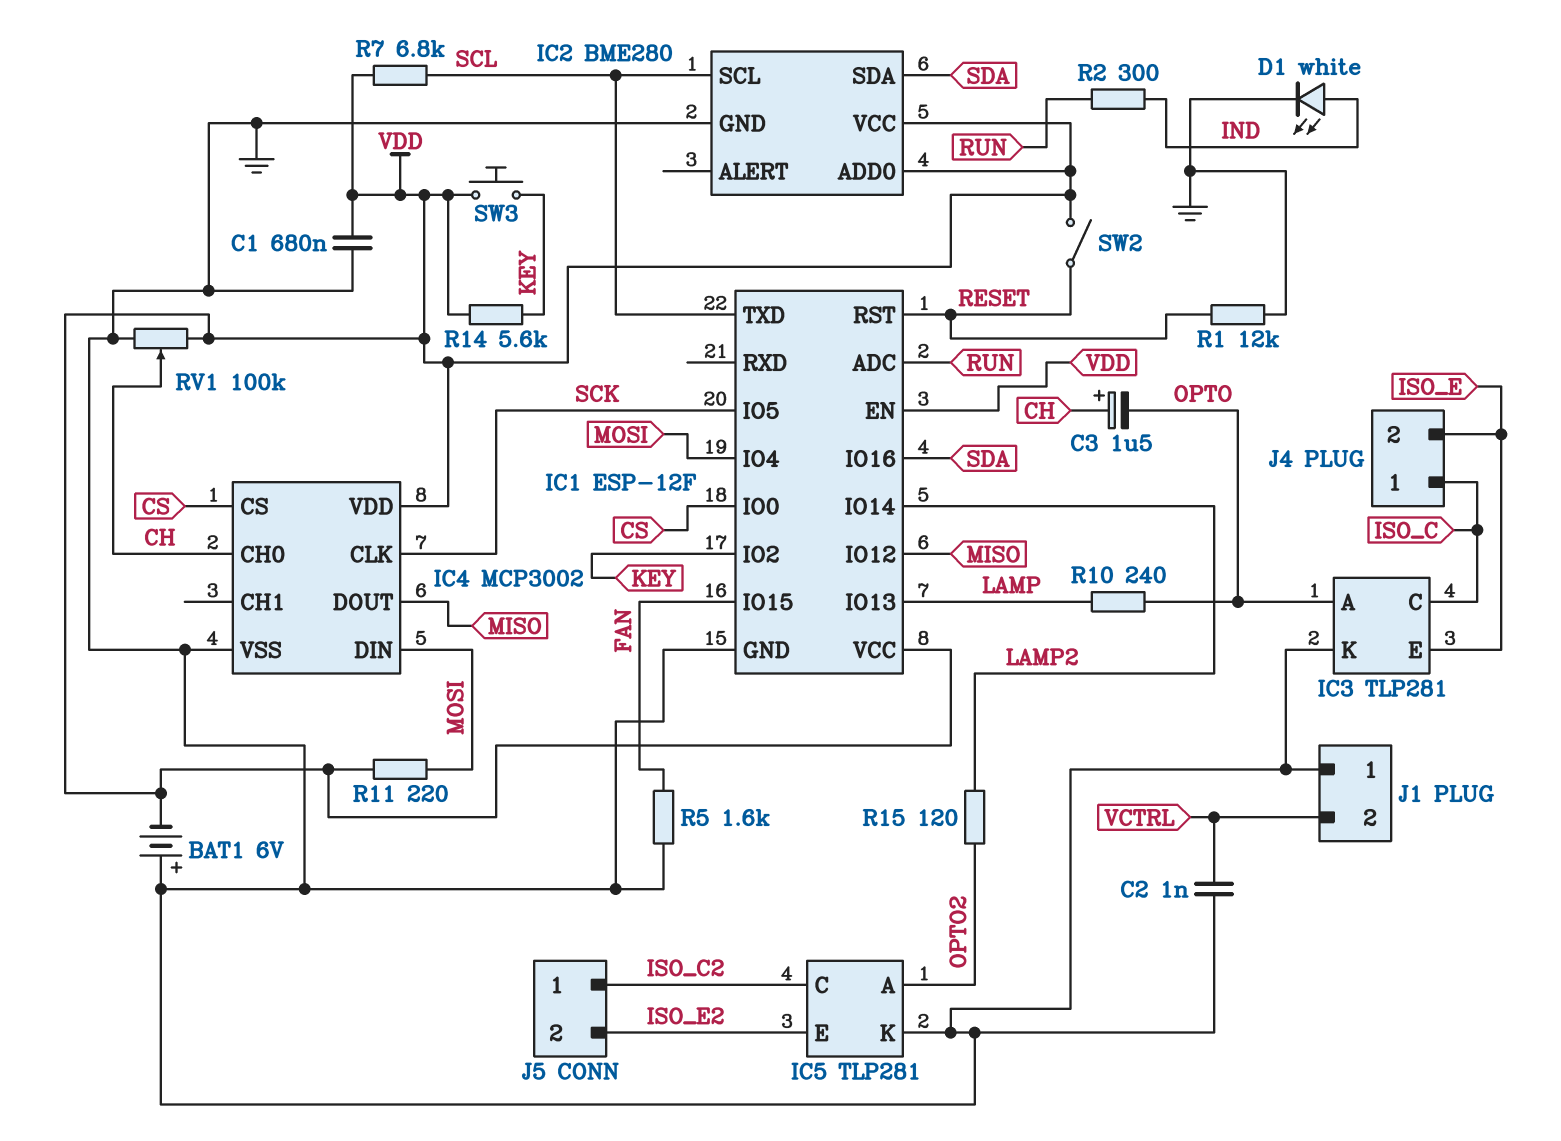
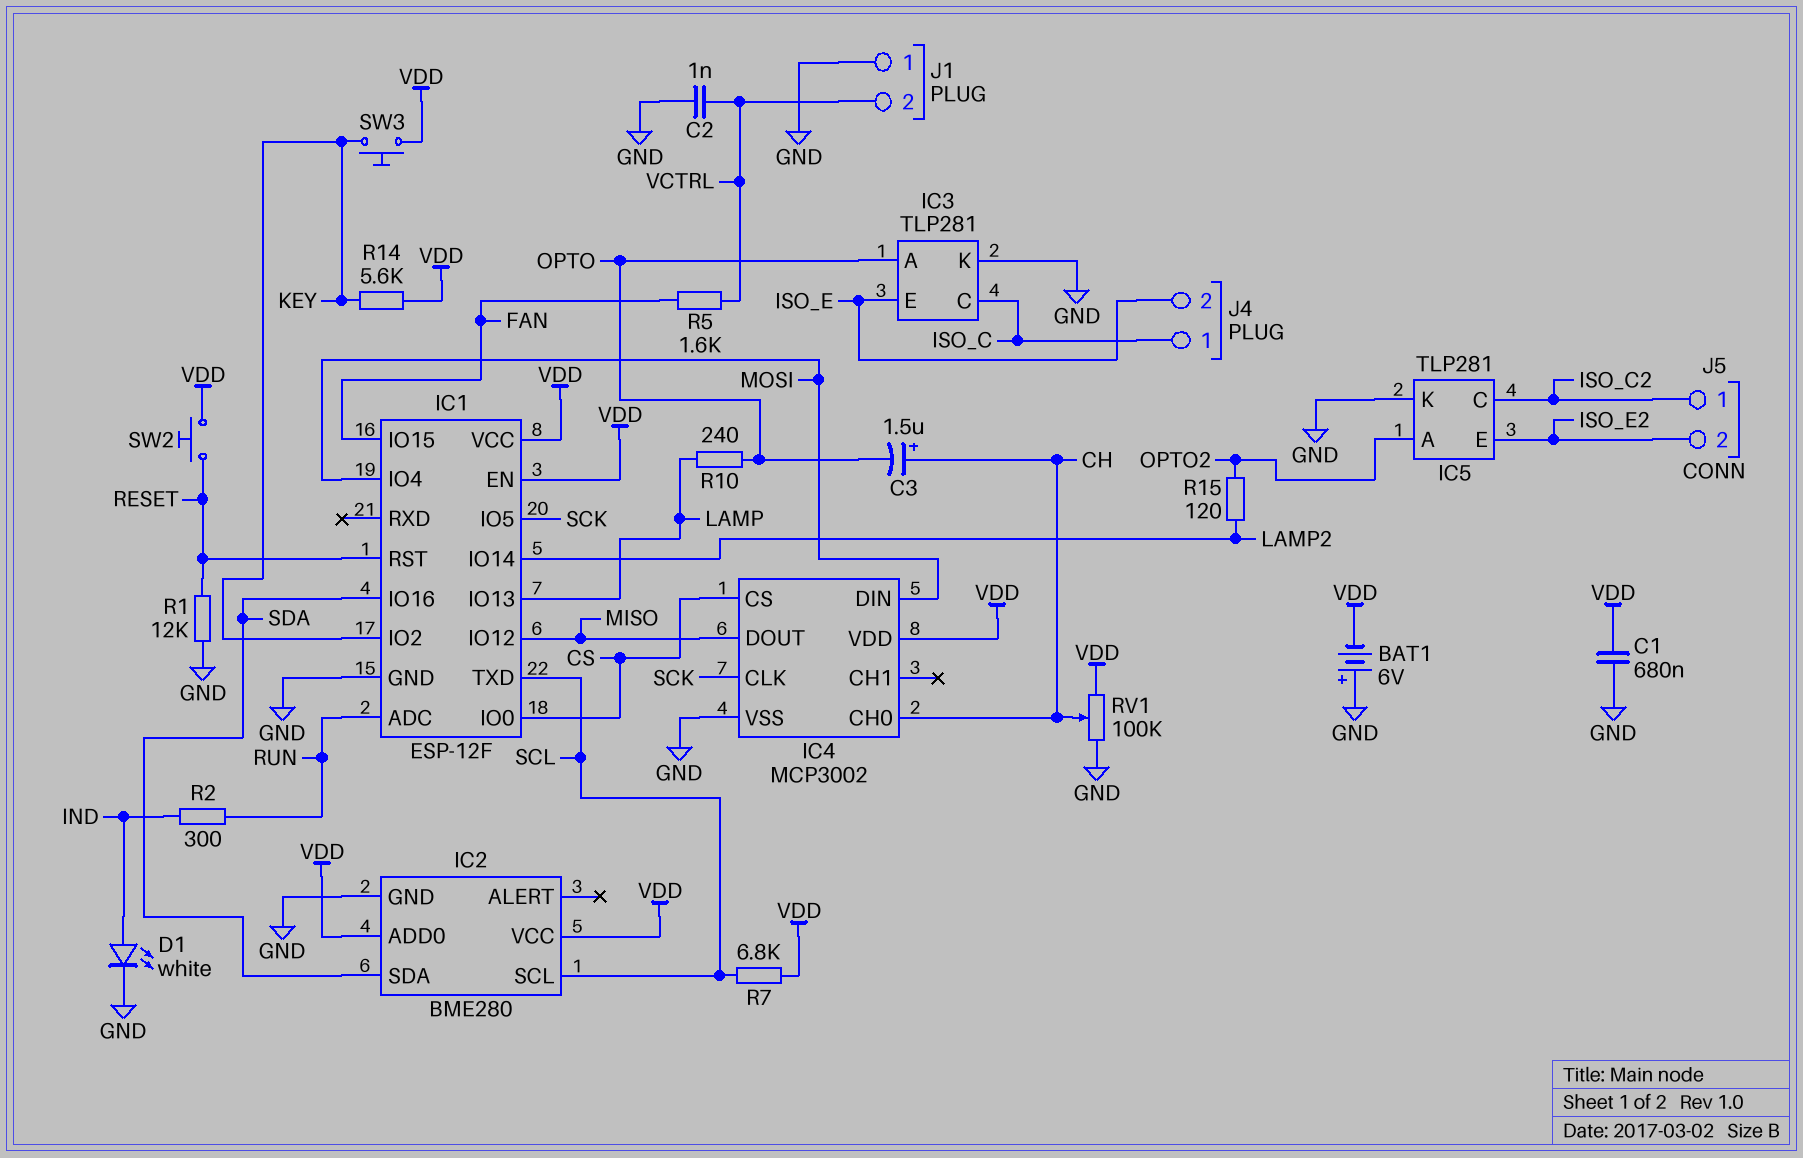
R5: 1.6k (FAN, GND) -> 1.6k (FAN, VCTRL)
R11: 220 (MOSI, VDD) -> none
SW2: switch (RESET, VDD) -> button (RESET, VDD)

